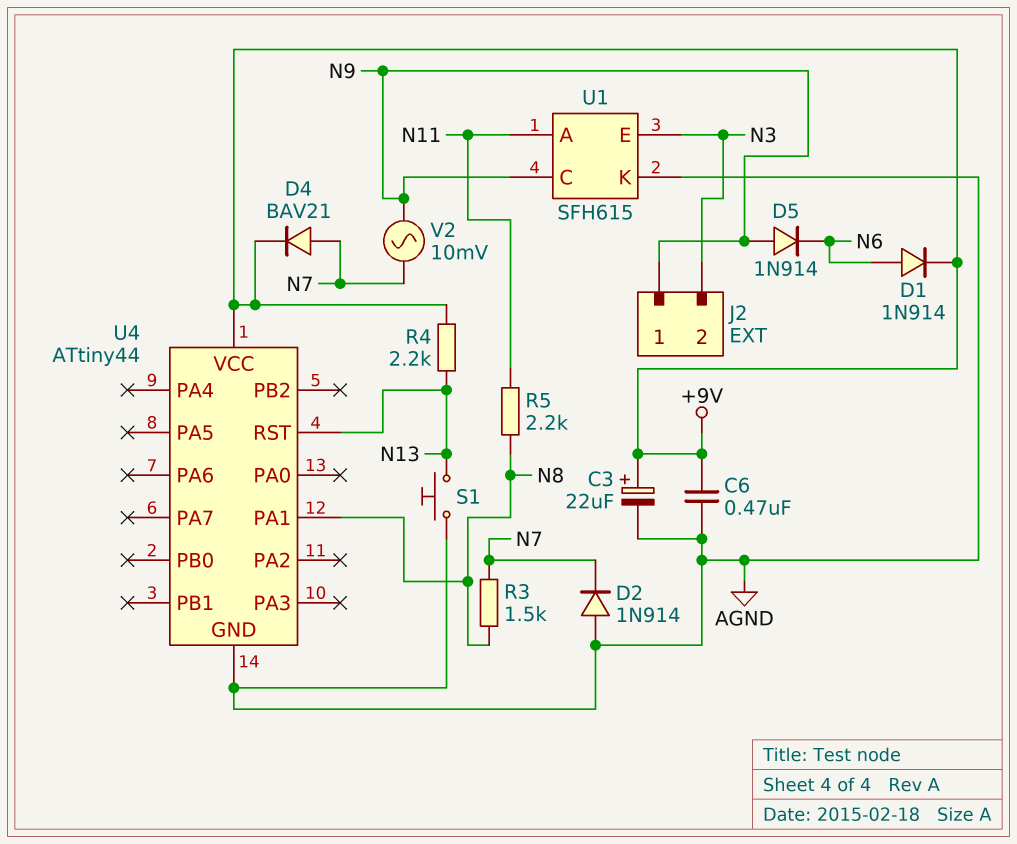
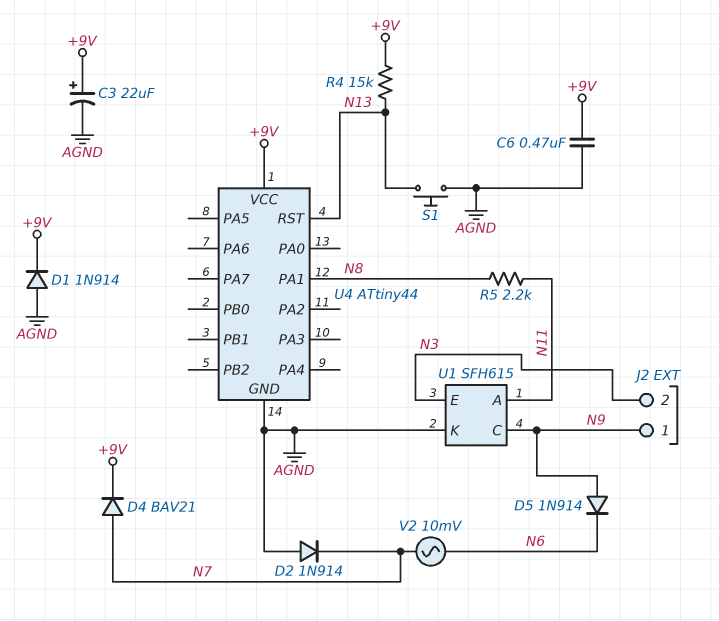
D1: diode 1N914 (A N6, K +9V) -> diode 1N914 (A AGND, K +9V)
R3: 1.5k (N7, N8) -> none
R4: 2.2k (+9V, N13) -> 15k (+9V, N13)
V2: AC 10mV (N7, N9) -> AC 10mV (N6, N7)

